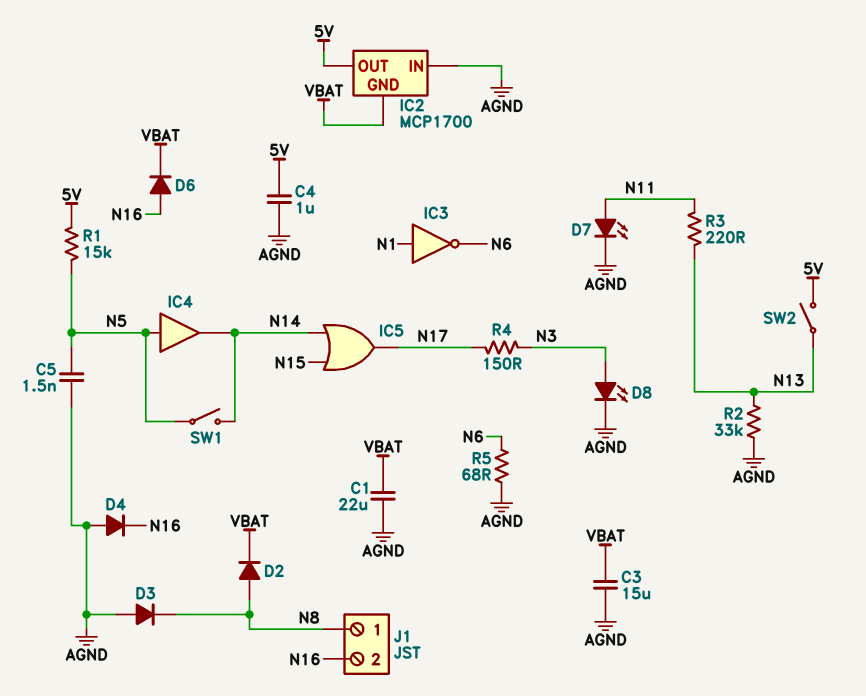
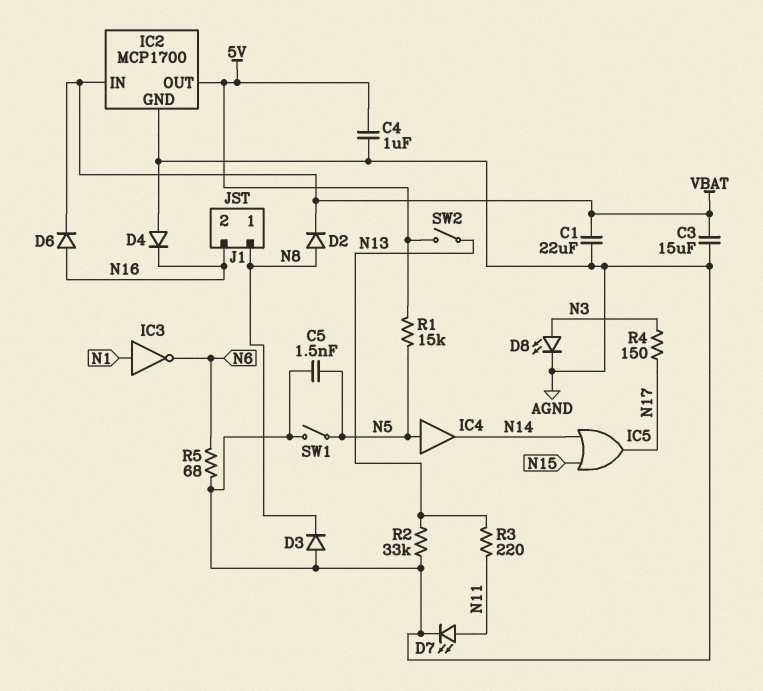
IC2 pin GND: VBAT -> AGND
IC2 pin IN: AGND -> VBAT
SW1: switch (N5, N14) -> switch (AGND, N5)

